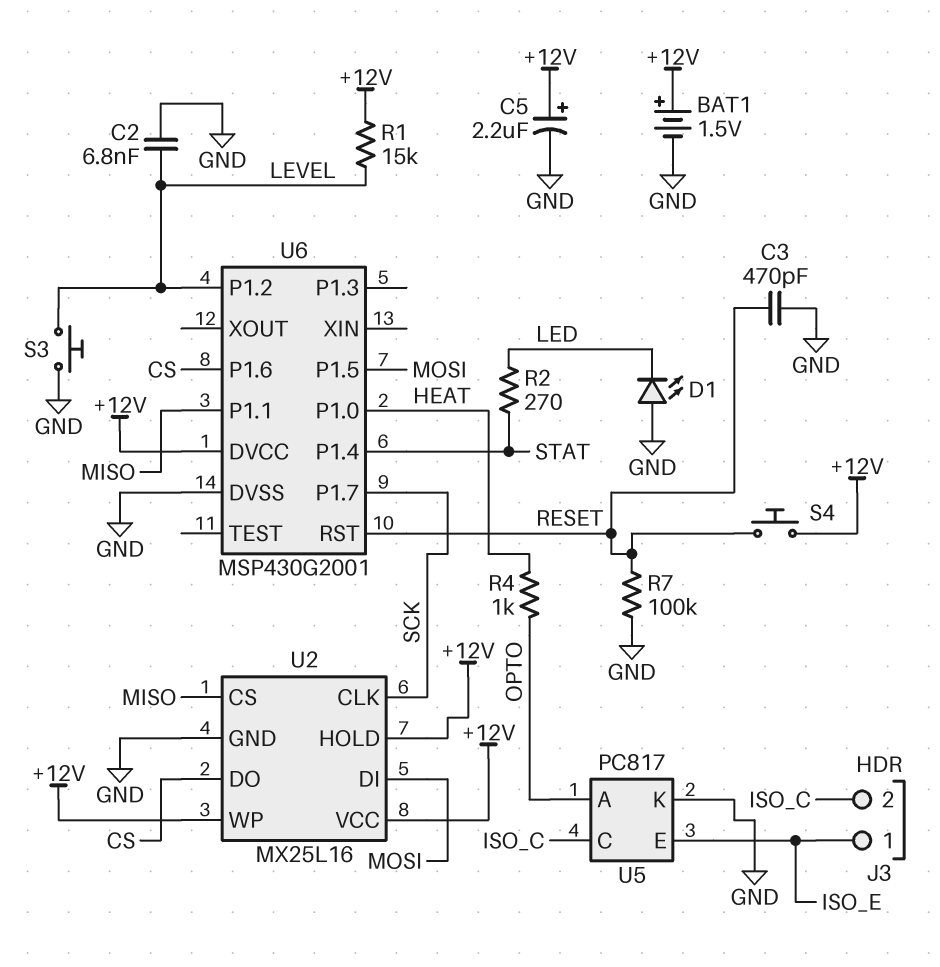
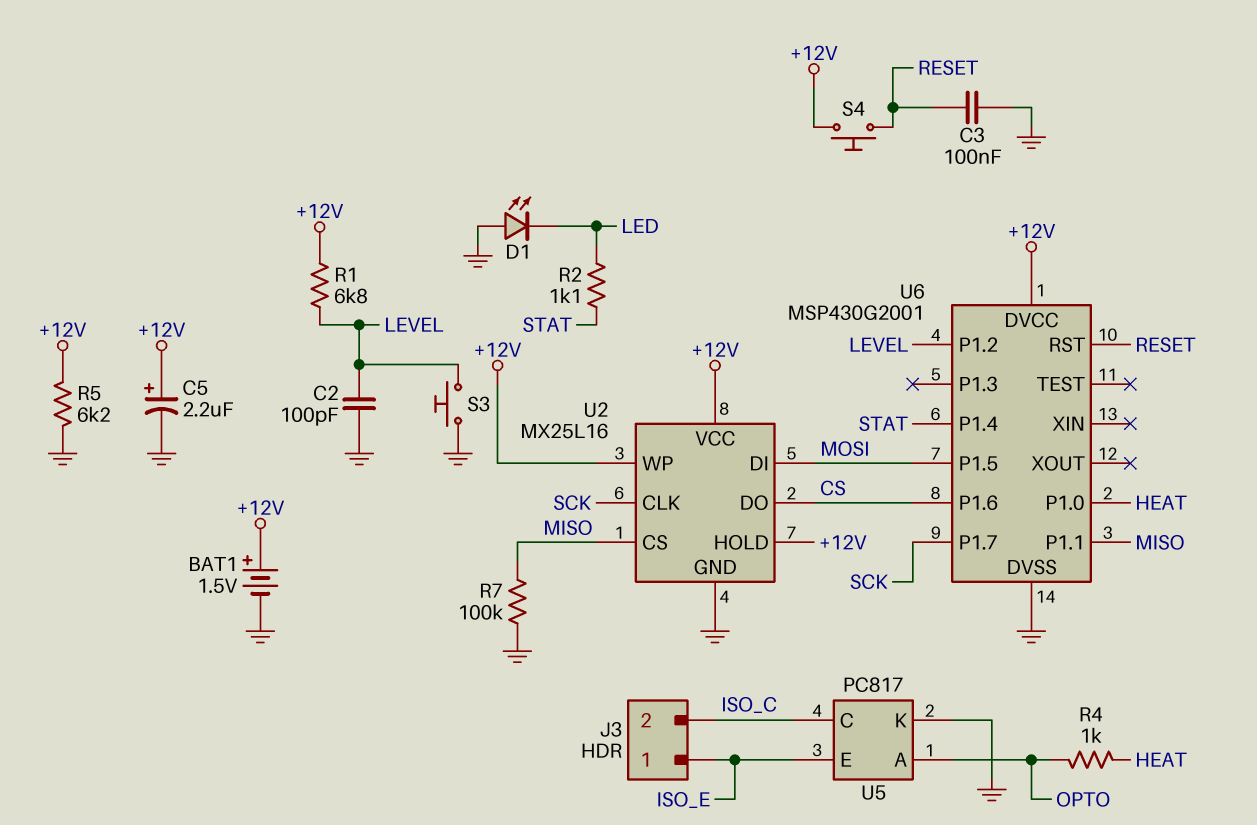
C2: 6.8nF (GND, LEVEL) -> 100pF (GND, LEVEL)
C3: 470pF (GND, RESET) -> 100nF (GND, RESET)
R1: 15k (+12V, LEVEL) -> 6.8k (+12V, LEVEL)
R2: 270 (LED, STAT) -> 1.1k (LED, STAT)
R5: none -> 6.2k (+12V, GND)
R7: 100k (GND, RESET) -> 100k (GND, MISO)

